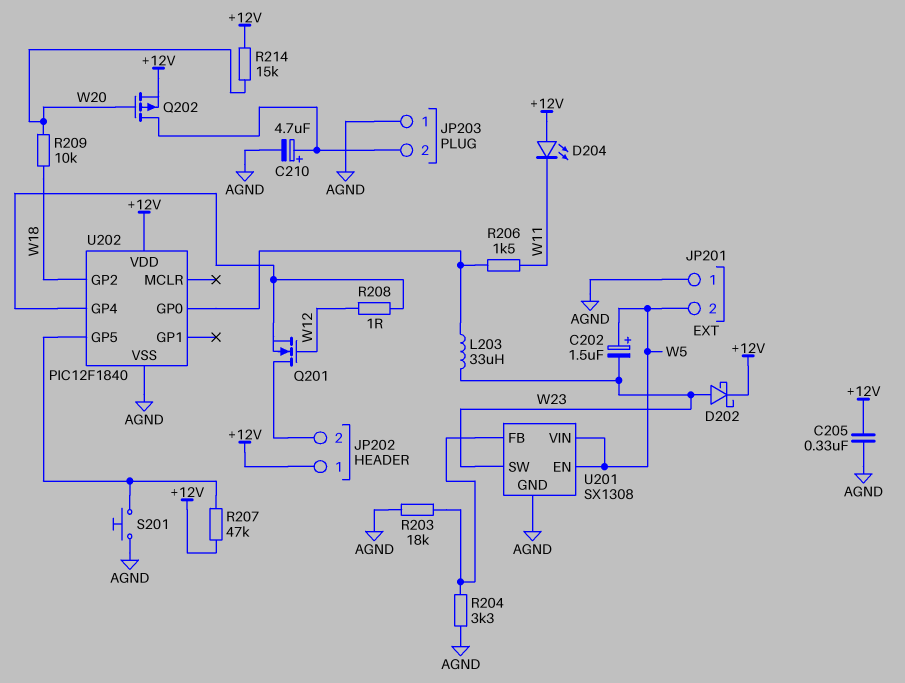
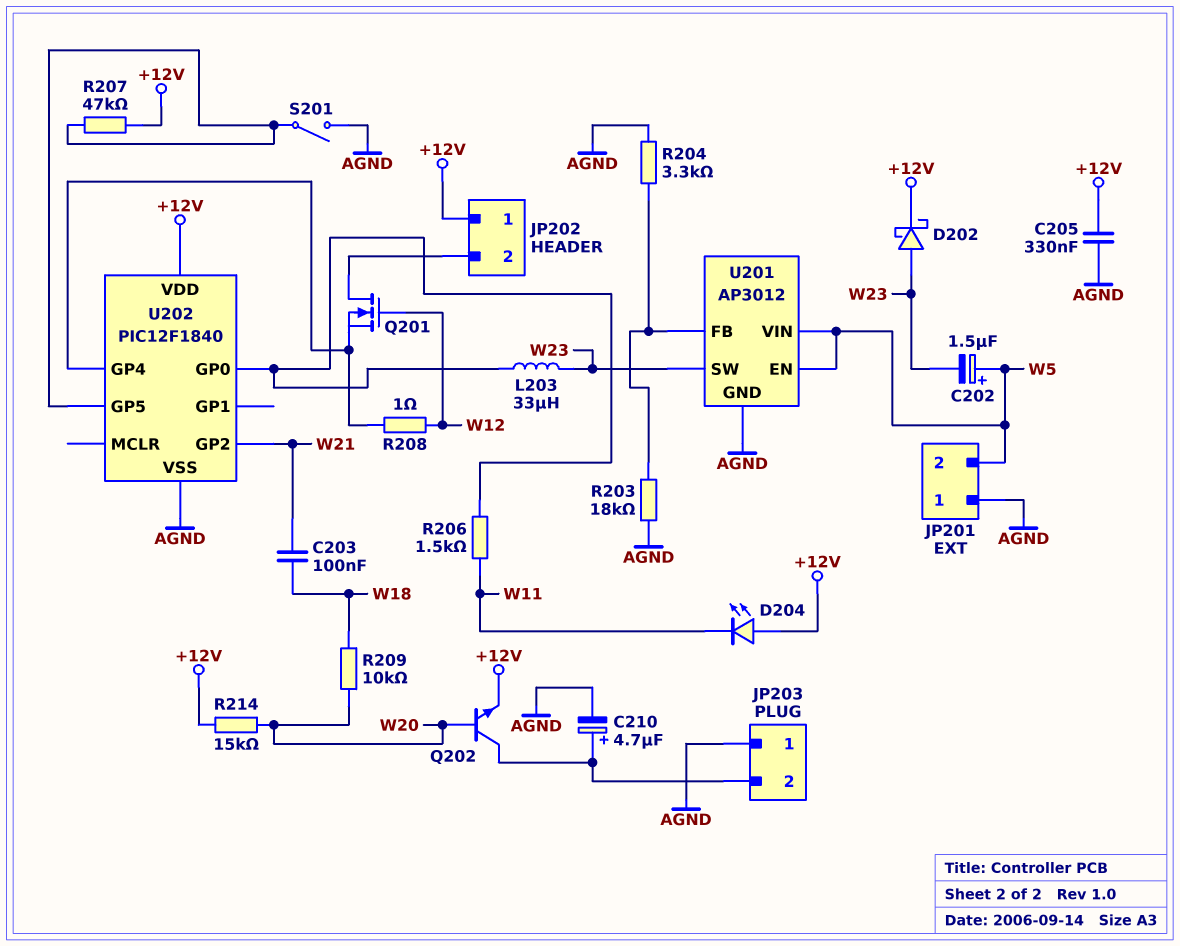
C203: none -> 100nF (W18, W21)
Q202: PMOS (G W20, D JP203/2, S +12V) -> NPN (B W20, C JP203/2, E +12V)
S201: button (AGND, U202/GP5) -> switch (AGND, U202/GP5)
U201: SX1308 -> AP3012
U202 pin GP2: W18 -> W21

